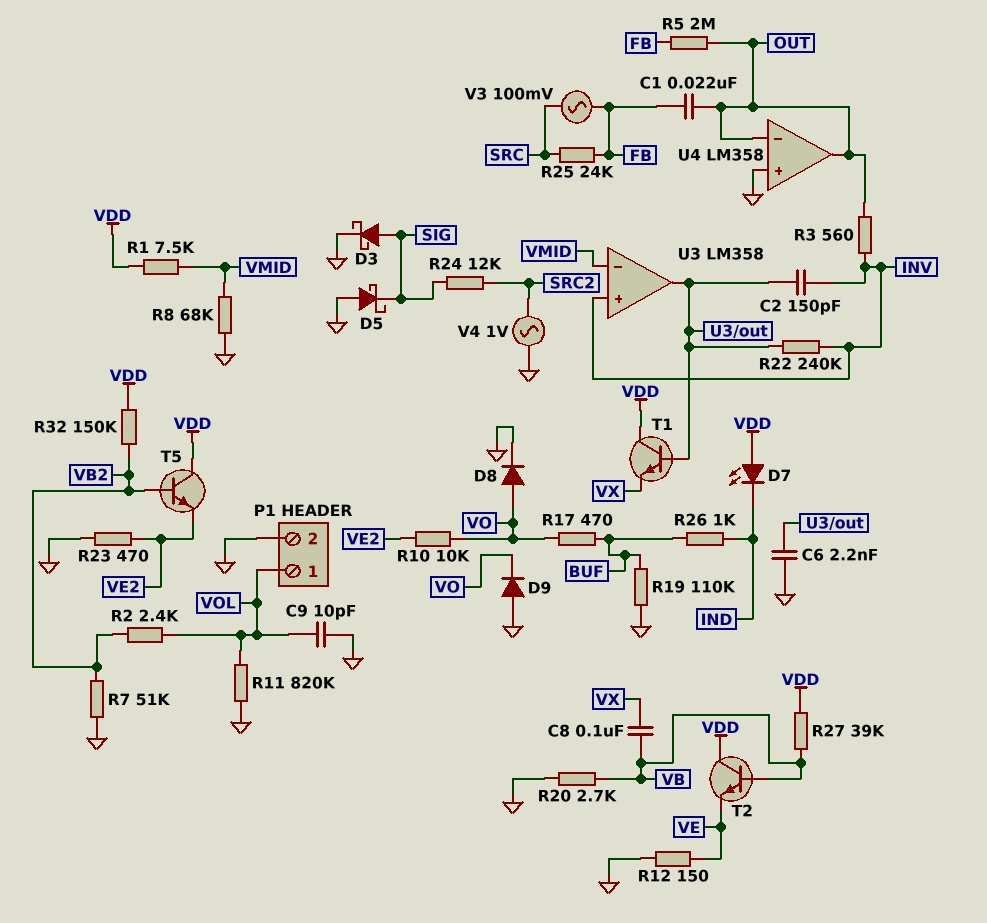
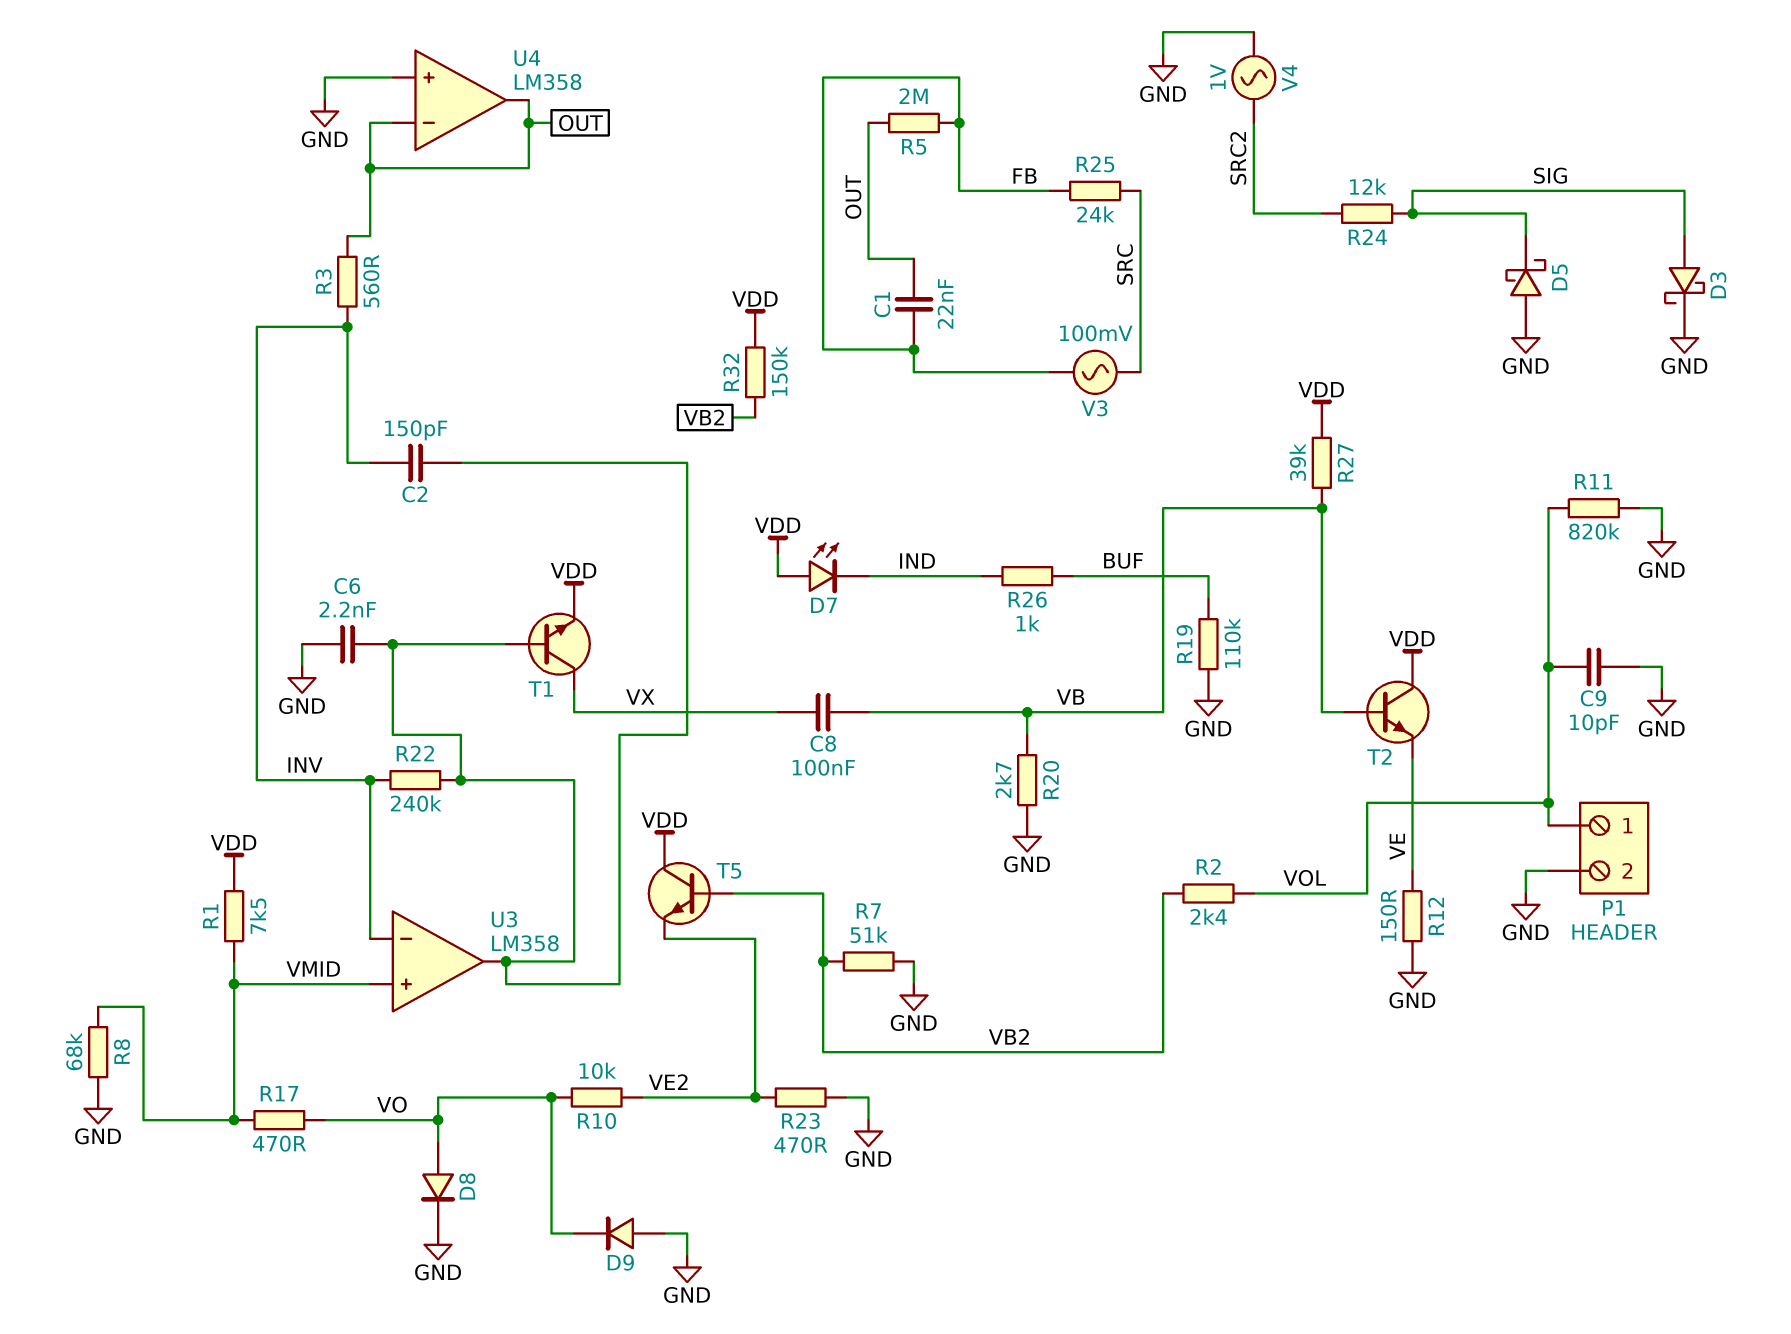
R17: 470 (BUF, VO) -> 470 (VMID, VO)
T1: NPN (B U3/out, C VDD, E VX) -> NPN (B U3/out, C VX, E VDD)
U3 pin in+: INV -> VMID
U3 pin in-: VMID -> INV

